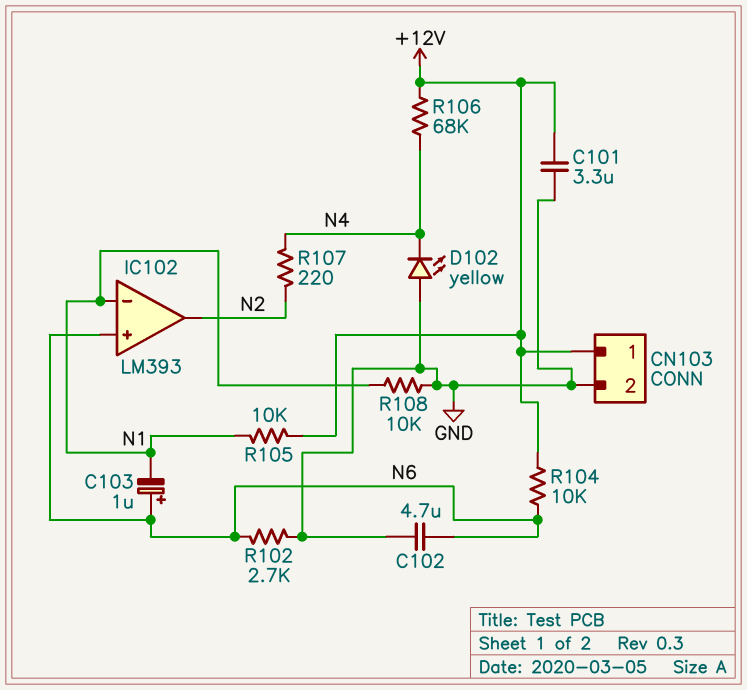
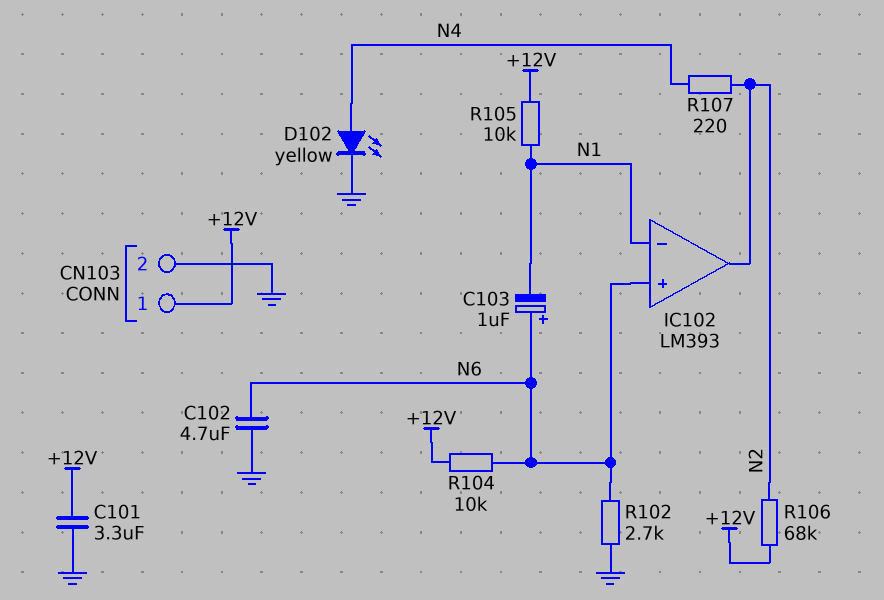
D102: LED yellow (A GND, K N4) -> LED yellow (A N4, K GND)
R106: 68k (+12V, N4) -> 68k (+12V, N2)
R108: 10k (GND, N1) -> none

